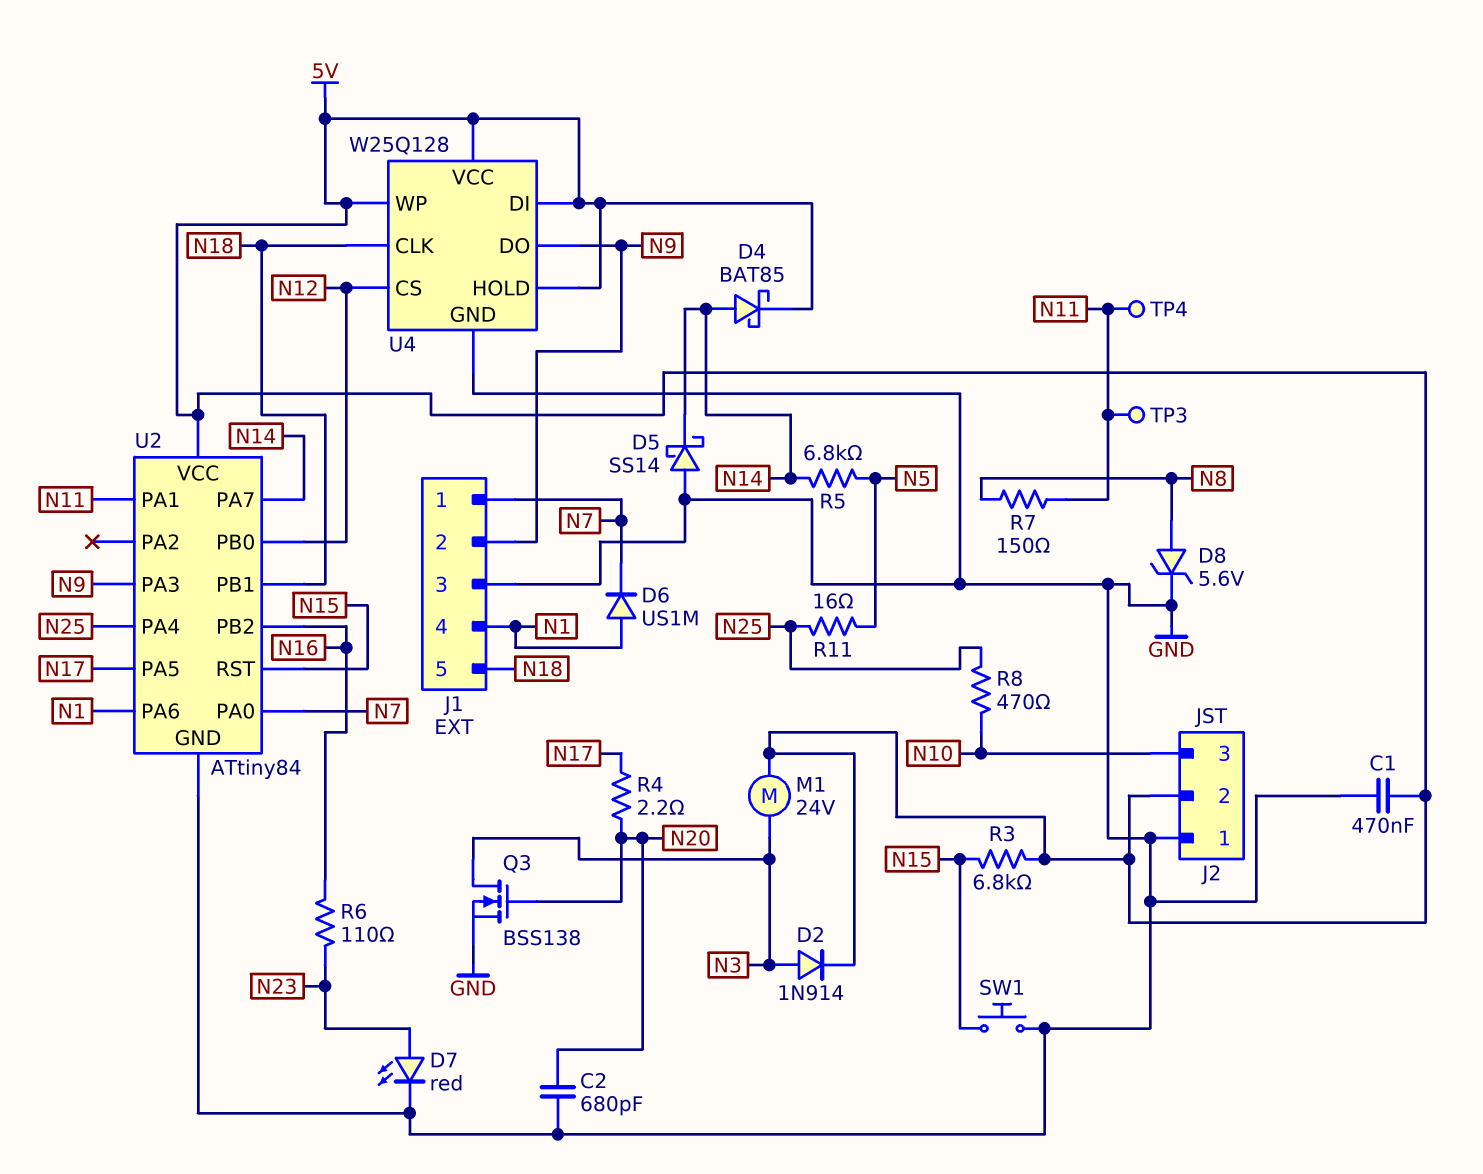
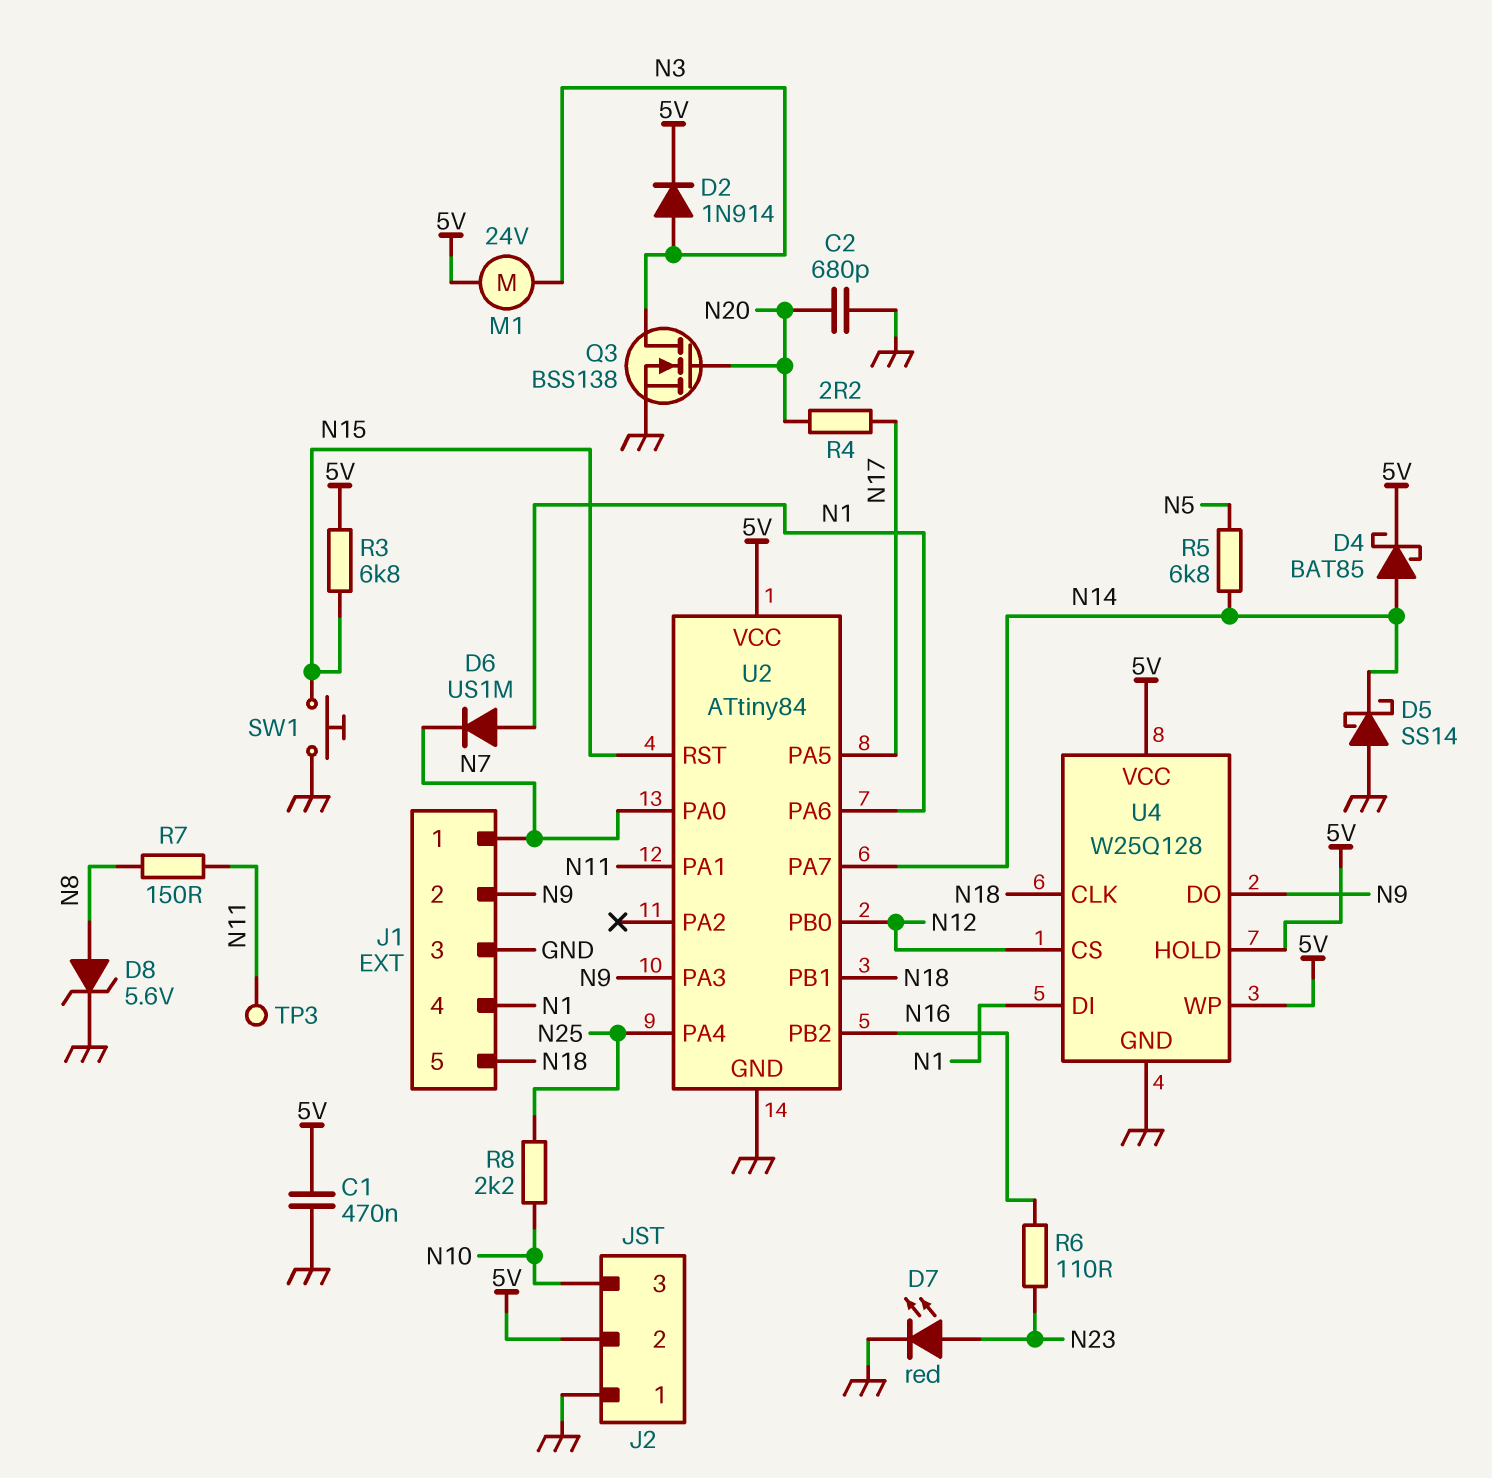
R8: 470 (N10, N25) -> 2.2k (N10, N25)
R11: 16 (N5, N25) -> none
TP4: test point (N11) -> none
U4 pin DI: 5V -> N1

